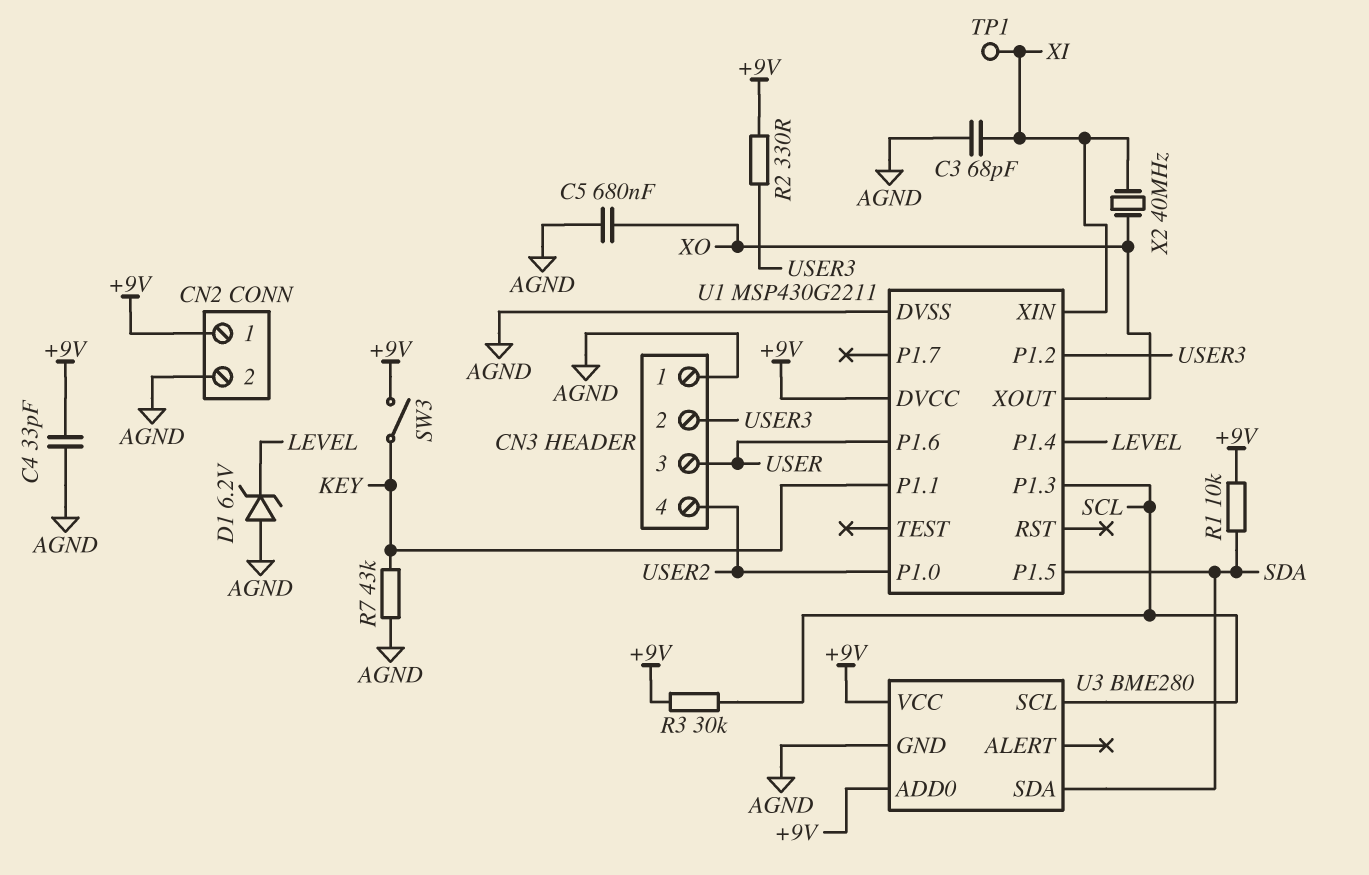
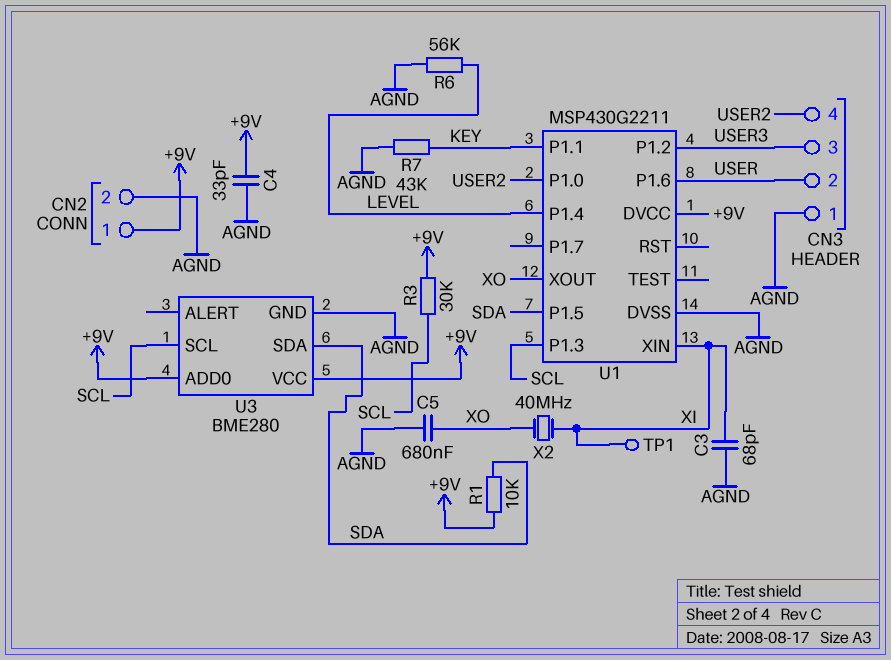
CN3 pin 2: USER3 -> USER
CN3 pin 3: USER -> USER3
D1: zener 6.2V (A AGND, K LEVEL) -> none
R2: 330 (+9V, USER3) -> none
R6: none -> 56k (AGND, LEVEL)
SW3: switch (+9V, KEY) -> none

